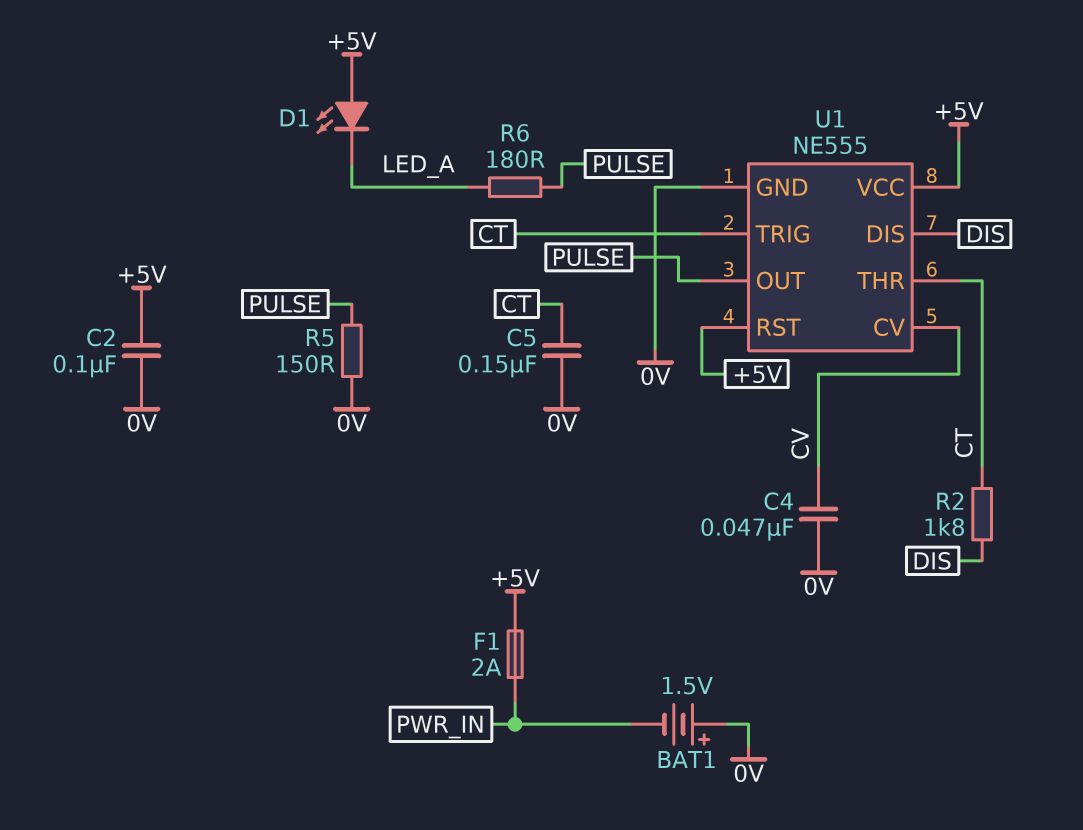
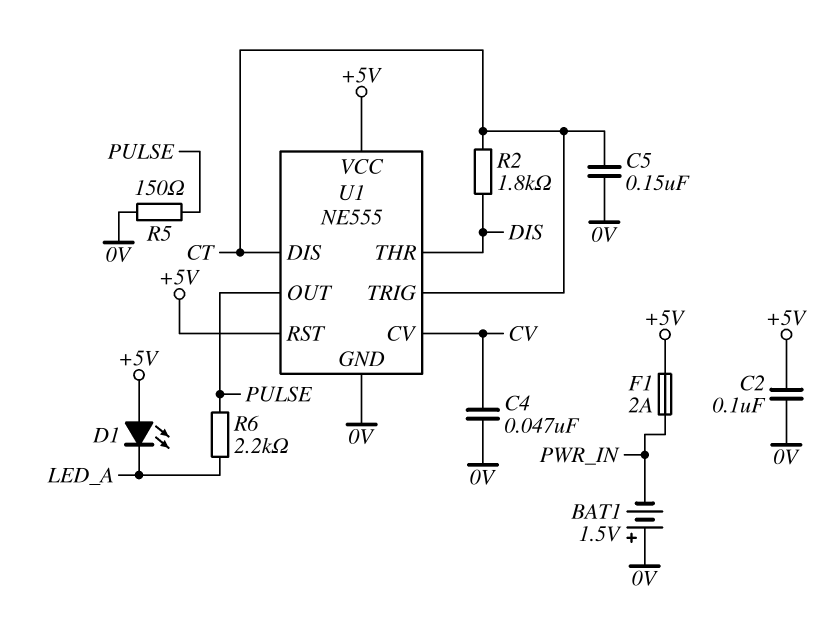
R6: 180 (LED_A, PULSE) -> 2.2k (LED_A, PULSE)
U1 pin DIS: DIS -> CT
U1 pin THR: CT -> DIS

